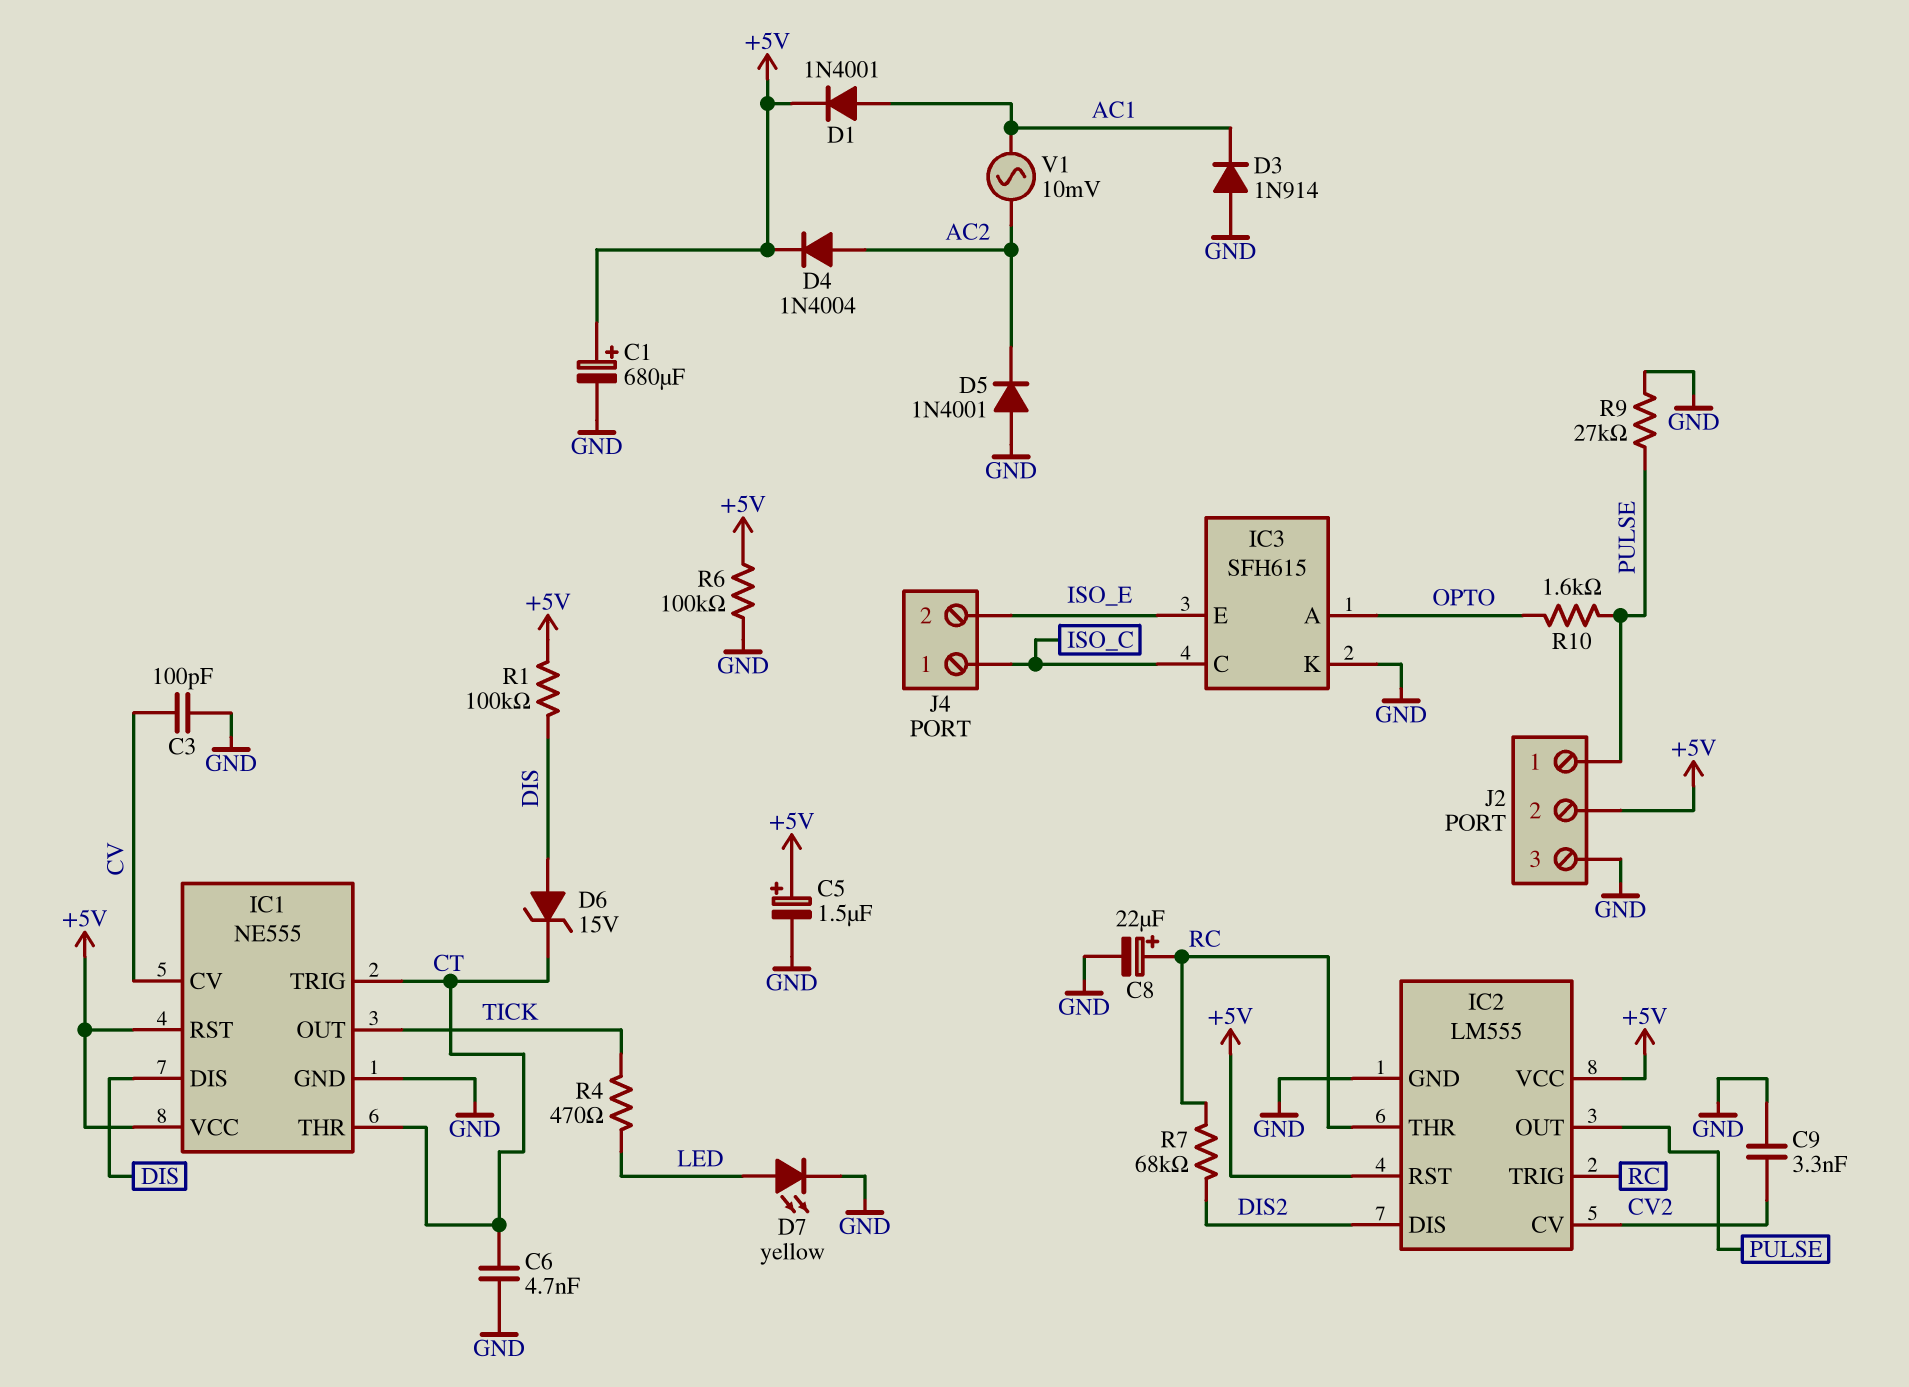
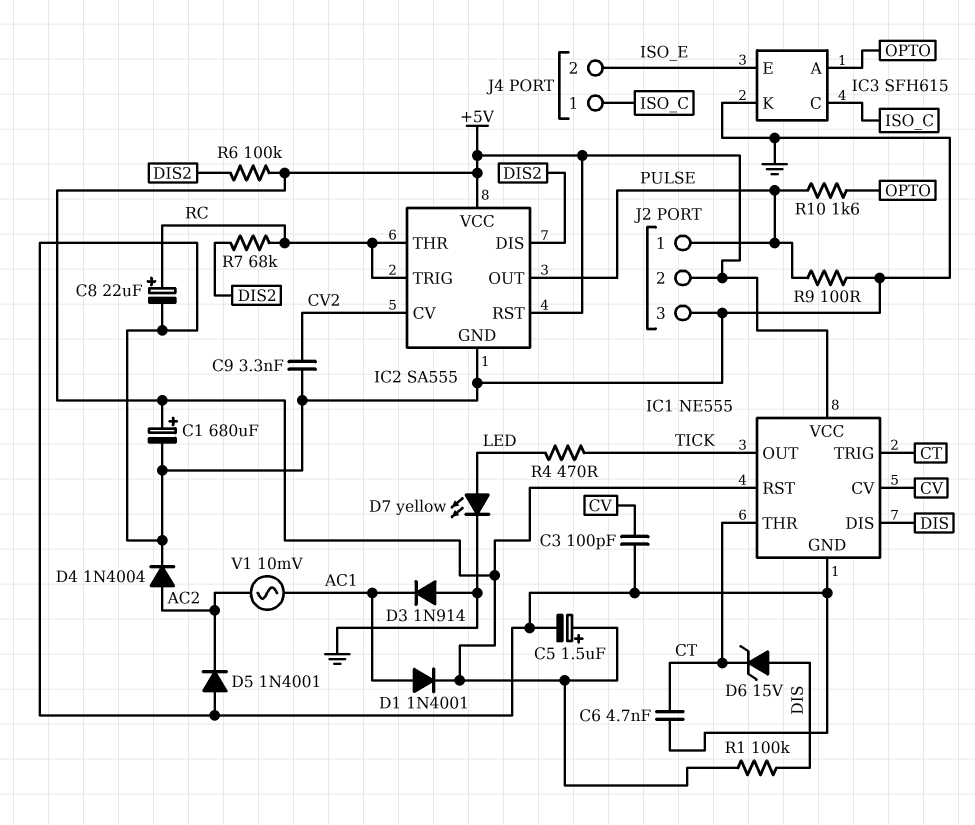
D4: diode 1N4004 (A AC2, K +5V) -> diode 1N4004 (A AC2, K GND)
IC2: LM555 -> SA555
R6: 100k (+5V, GND) -> 100k (+5V, DIS2)
R9: 27k (GND, PULSE) -> 100 (GND, PULSE)

